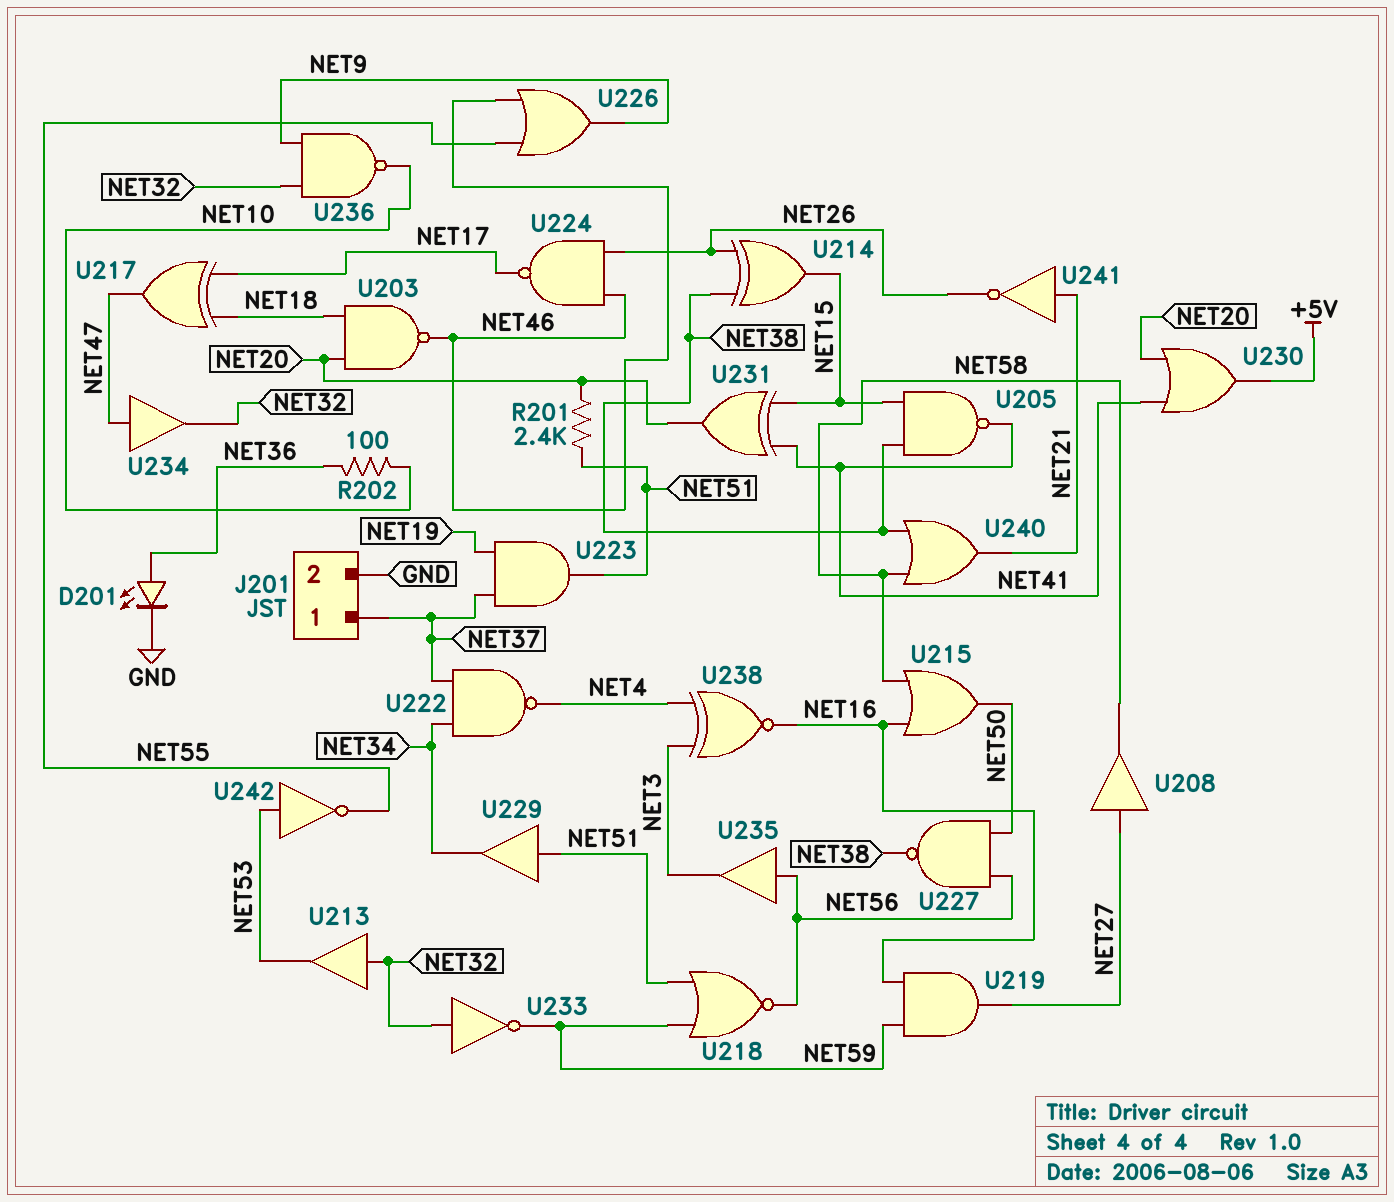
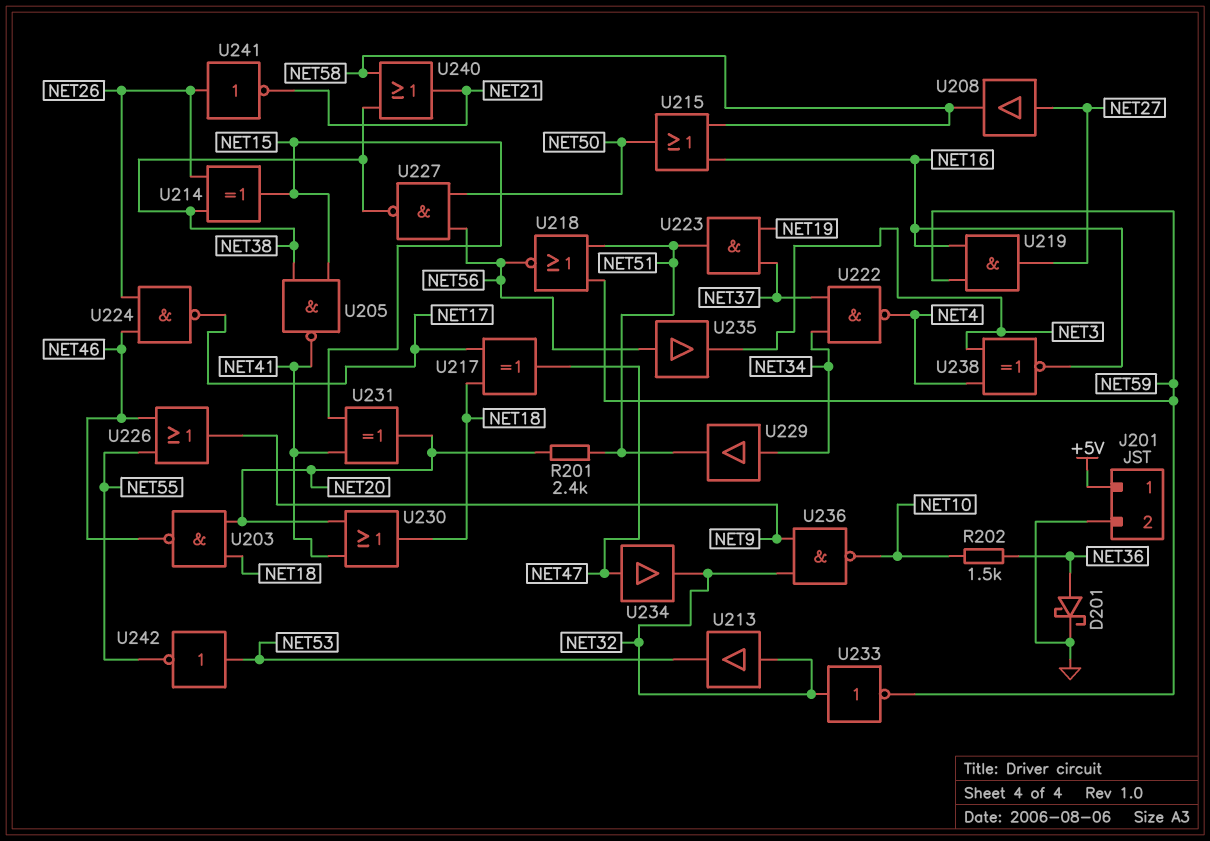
D201: LED (A NET36, K GND) -> schottky (A NET36, K GND)
J201 pin 1: NET37 -> +5V
R202: 100 (NET10, NET36) -> 1.5k (NET10, NET36)
U229: buffer (in NET51, out NET34) -> buffer (in NET34, out NET51)
U230: OR (in NET20, in NET41, out +5V) -> OR (in NET20, in NET41, out NET18)
U241: NOT (in NET21, out NET26) -> NOT (in NET26, out NET21)

